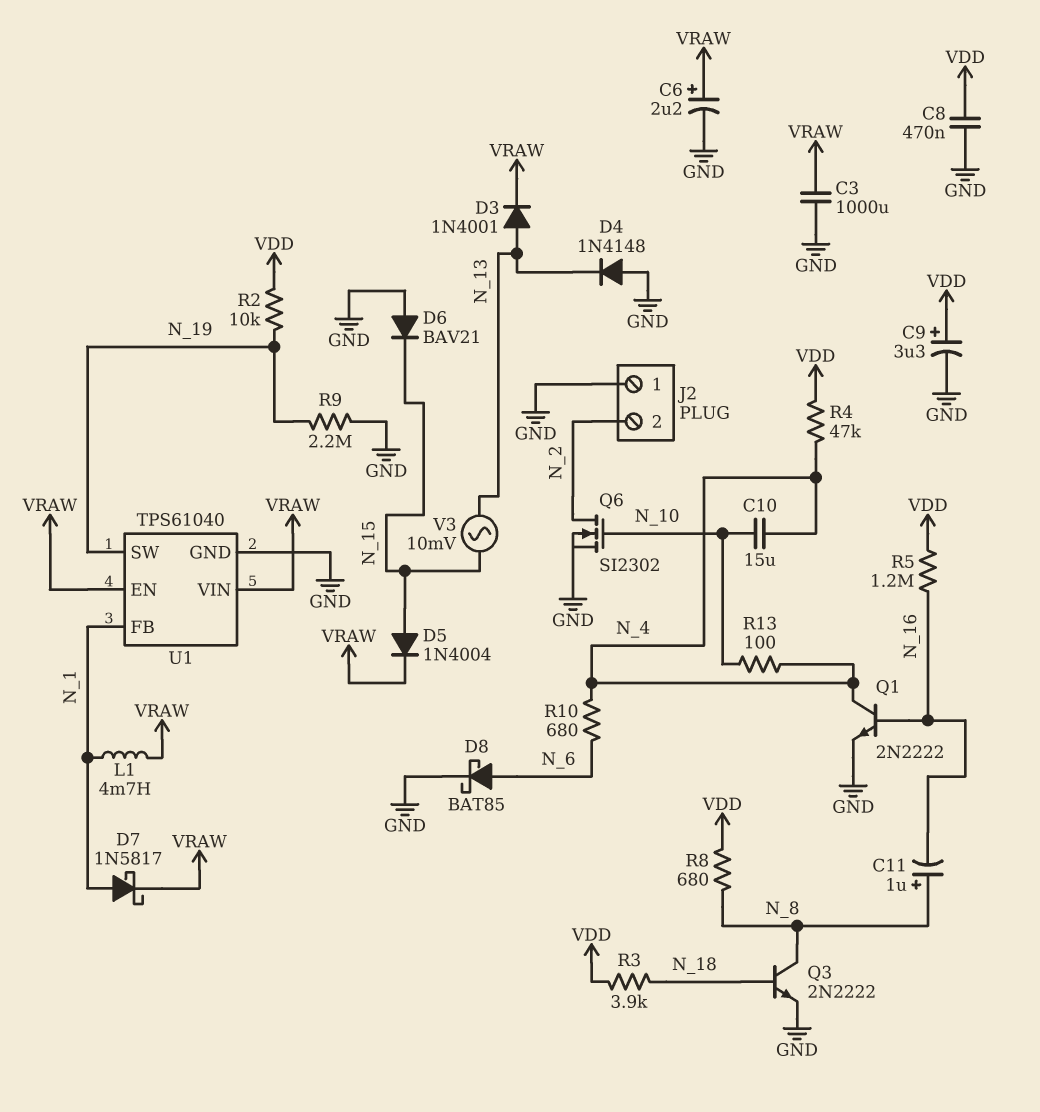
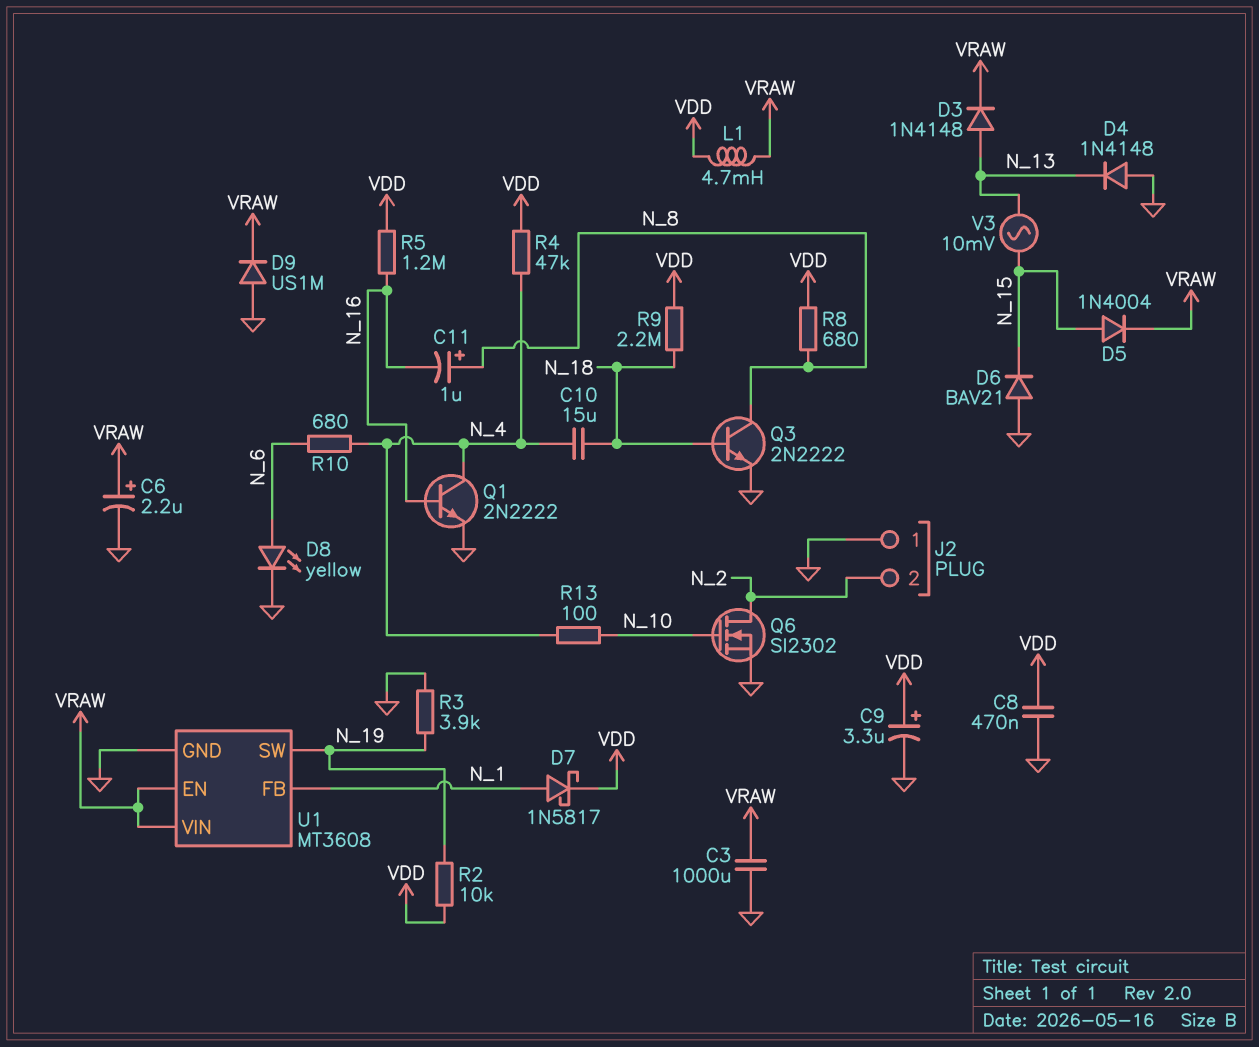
C10: 15uF (N_4, N_10) -> 15uF (N_4, N_18)
D3: diode 1N4001 (A N_13, K VRAW) -> diode 1N4148 (A N_13, K VRAW)
D7: schottky 1N5817 (A N_1, K VRAW) -> schottky 1N5817 (A N_1, K VDD)
D8: schottky BAT85 (A N_6, K GND) -> LED yellow (A N_6, K GND)
D9: none -> diode US1M (A GND, K VRAW)
L1: 4.7mH (N_1, VRAW) -> 4.7mH (VDD, VRAW)
R3: 3.9k (N_18, VDD) -> 3.9k (GND, N_19)
R9: 2.2M (GND, N_19) -> 2.2M (N_18, VDD)
U1: TPS61040 -> MT3608

